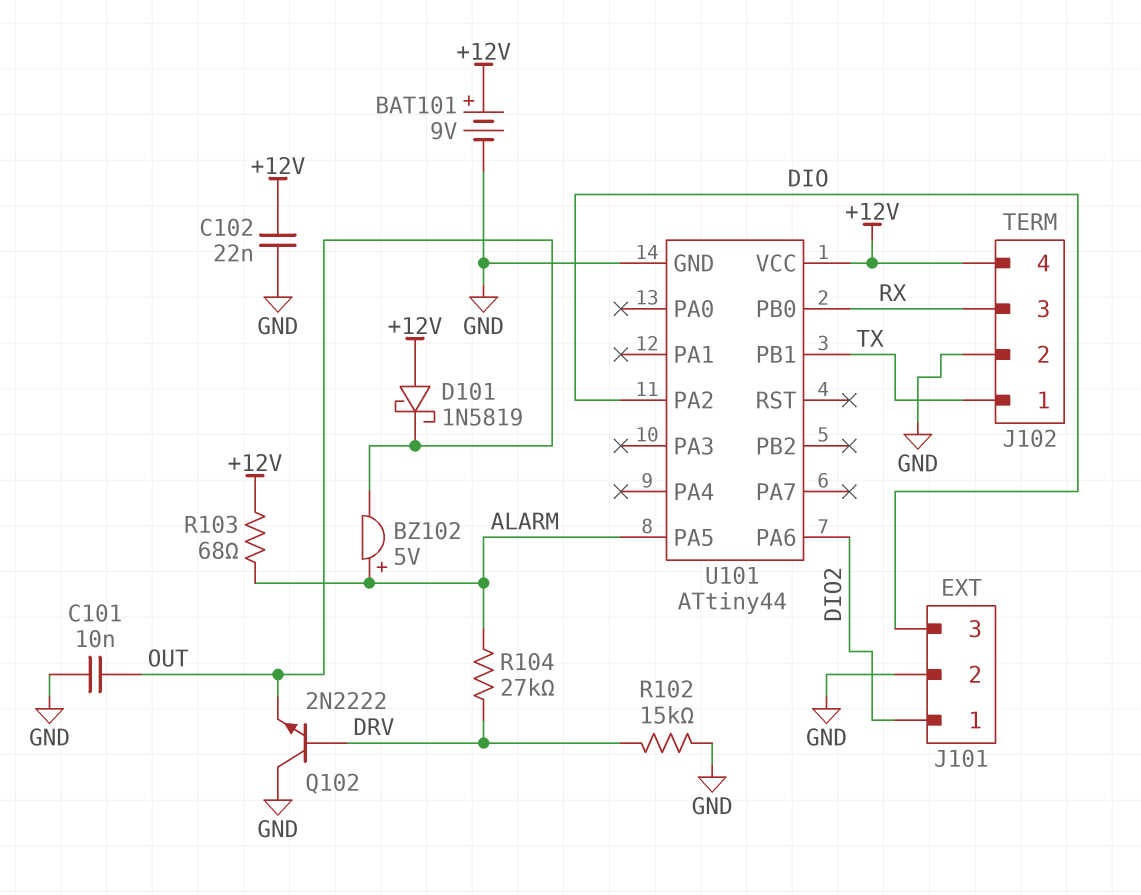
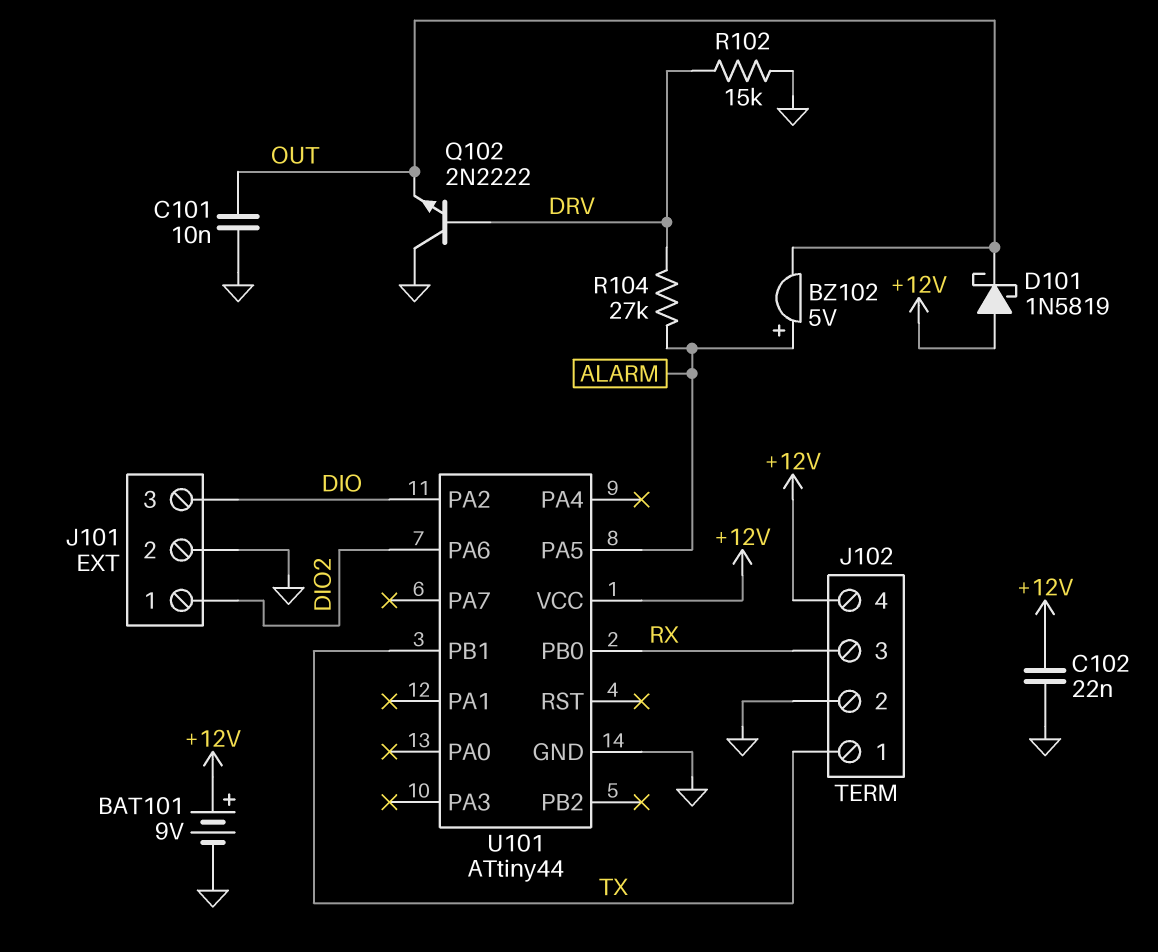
R103: 68 (+12V, ALARM) -> none

